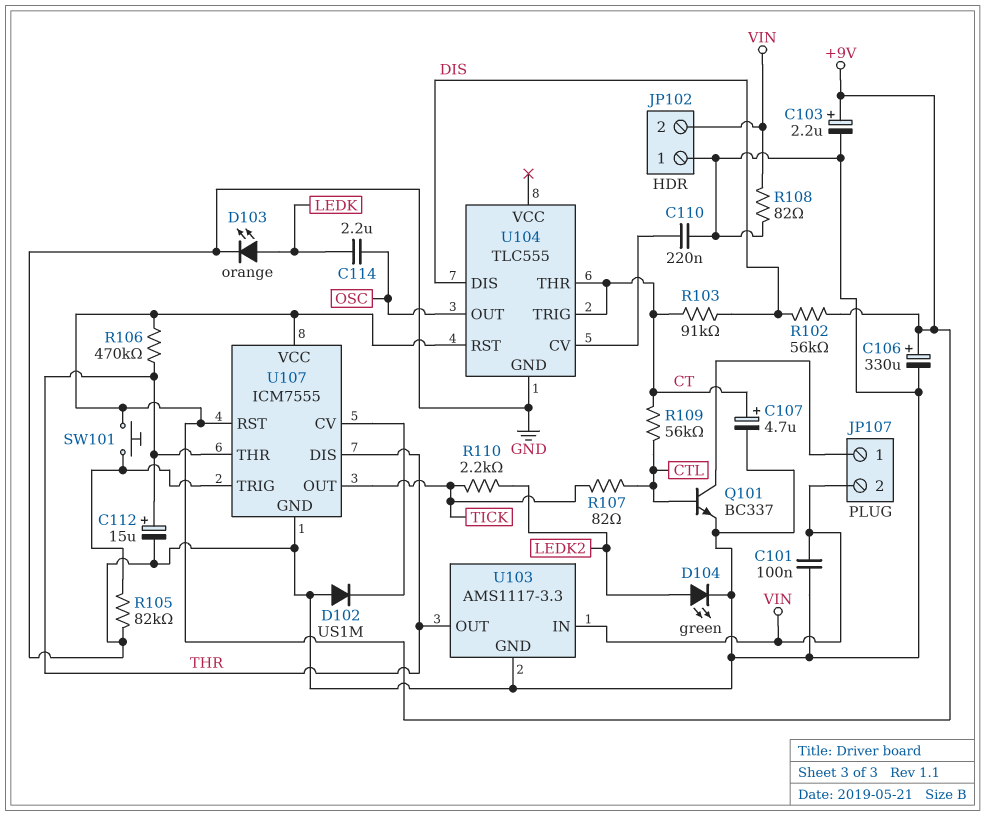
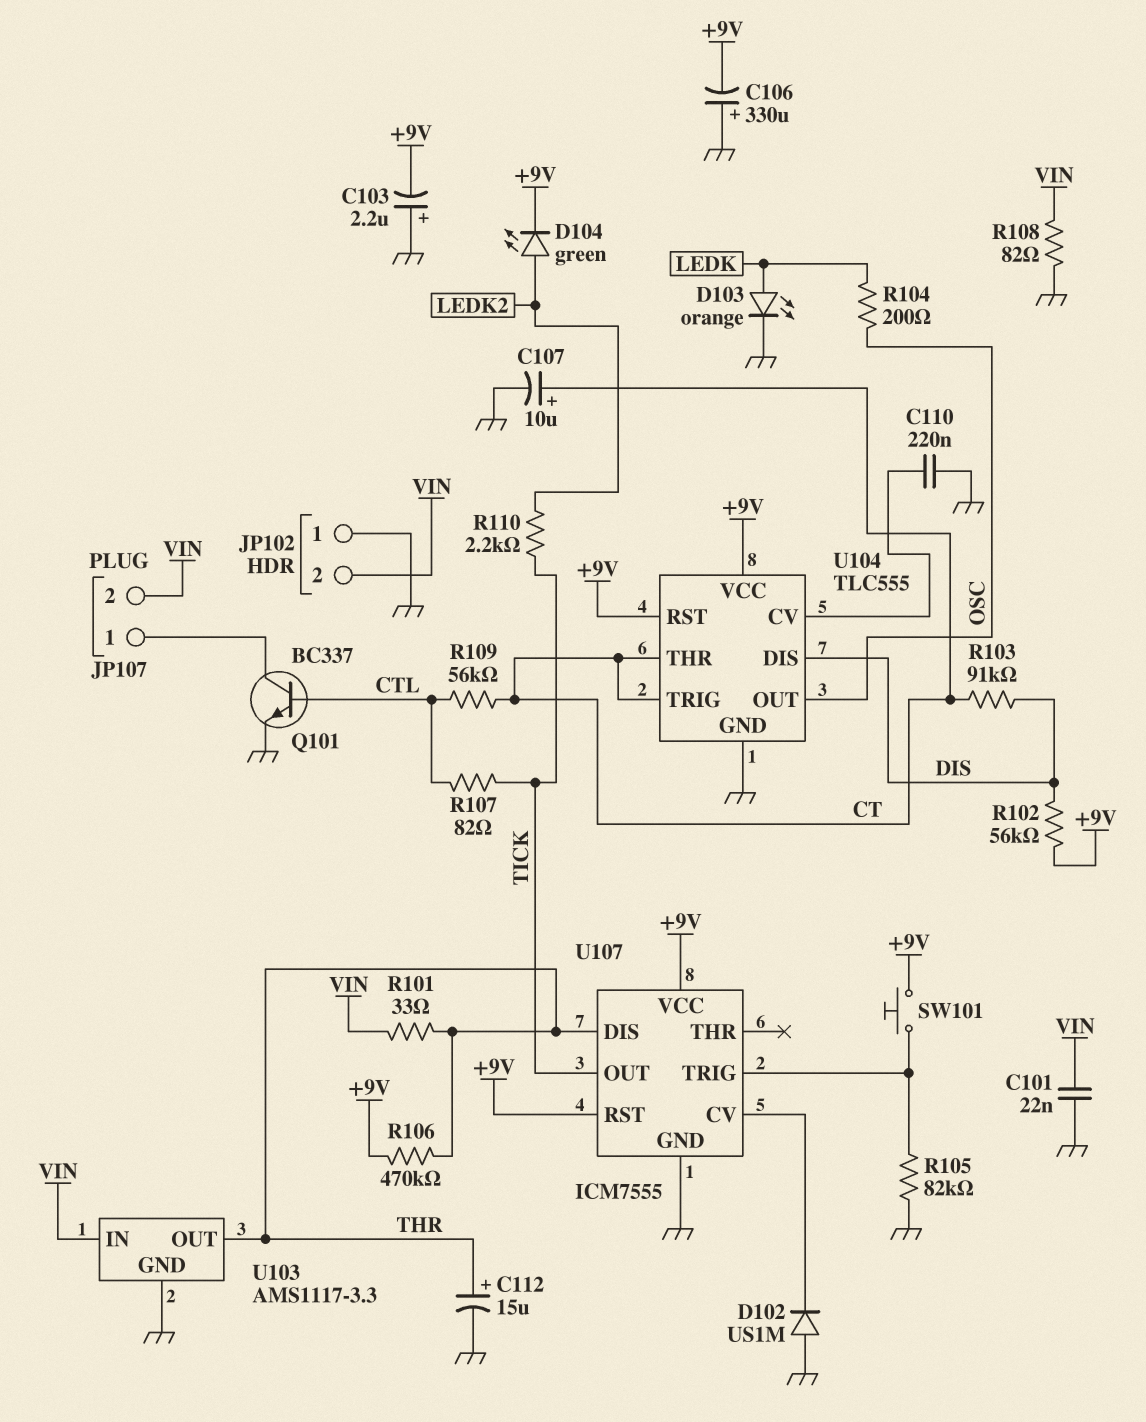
C101: 100nF (GND, VIN) -> 22nF (GND, VIN)
C103: 2.2uF (plus +9V, minus GND) -> 2.2uF (plus GND, minus +9V)
C106: 330uF (plus +9V, minus GND) -> 330uF (plus GND, minus +9V)
C107: 4.7uF (plus CT, minus GND) -> 10uF (plus CT, minus GND)
C114: 2.2uF (LEDK, OSC) -> none
D104: LED green (A LEDK2, K GND) -> LED green (A LEDK2, K +9V)
R101: none -> 33 (THR, VIN)
R104: none -> 200 (LEDK, OSC)
U104 pin VCC: none -> +9V
U107 pin THR: THR -> none

